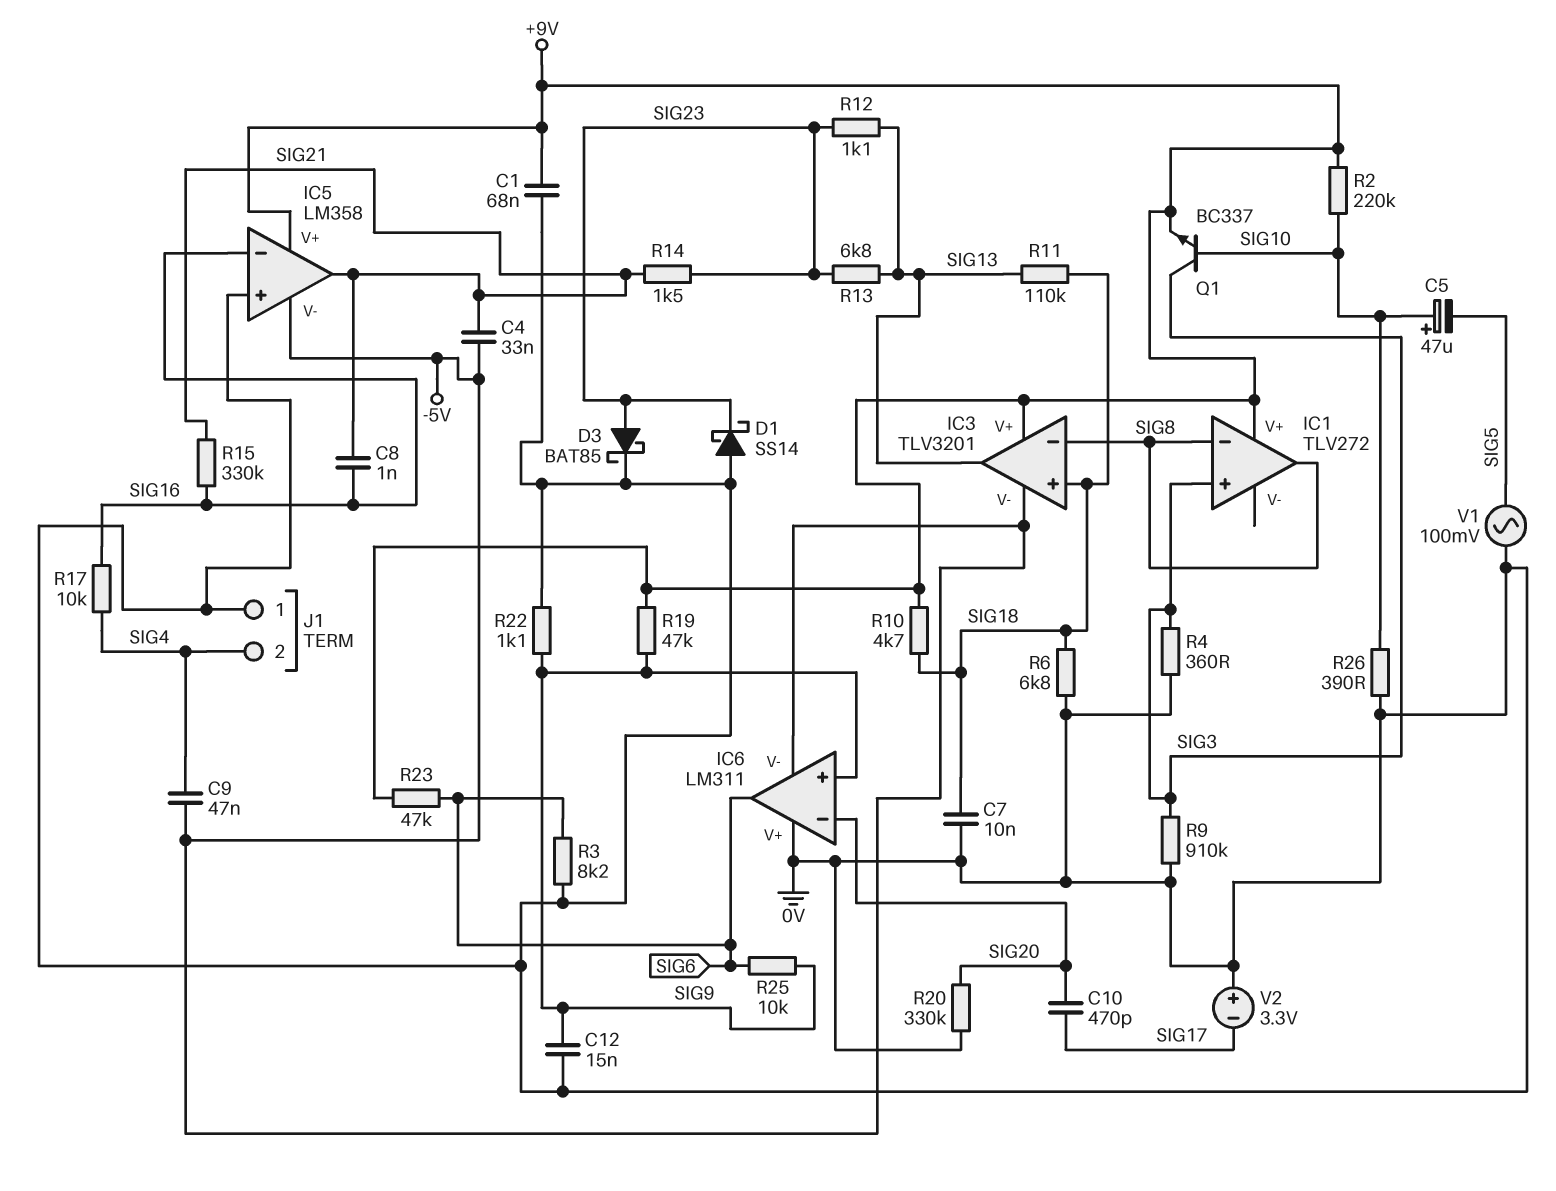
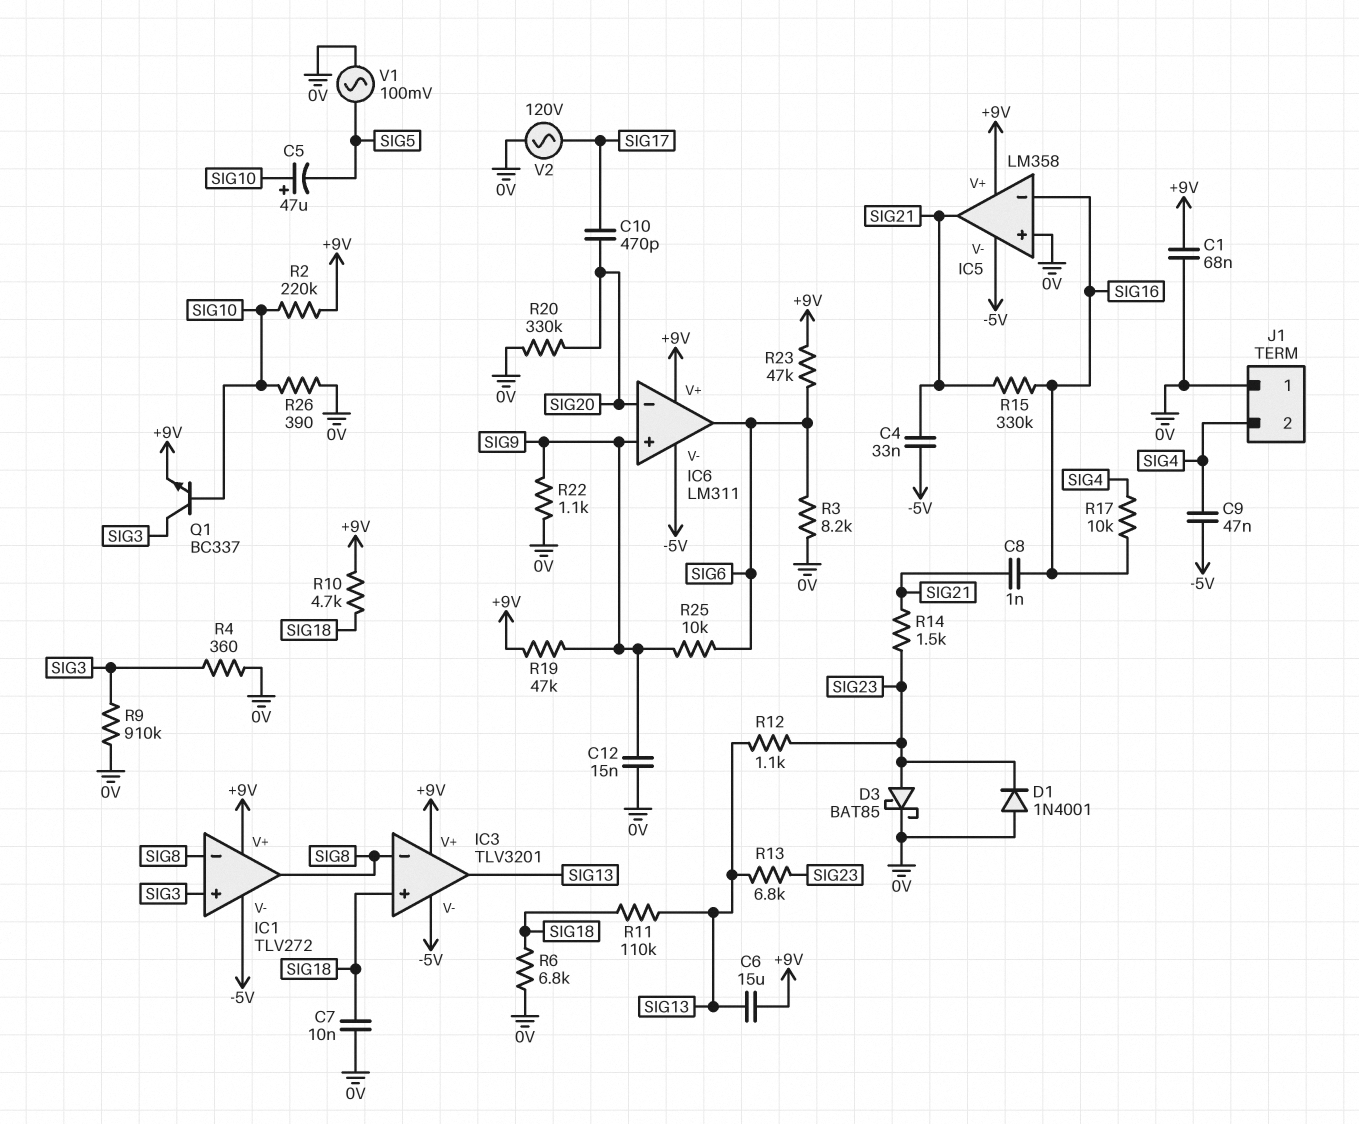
C6: none -> 15uF (+9V, SIG13)
D1: schottky SS14 (A 0V, K SIG23) -> diode 1N4001 (A 0V, K SIG23)
IC1 pin V-: none -> -5V
IC6 pin V+: 0V -> +9V
V2: 3.3V (plus 0V, minus SIG17) -> AC 120V (0V, SIG17)

